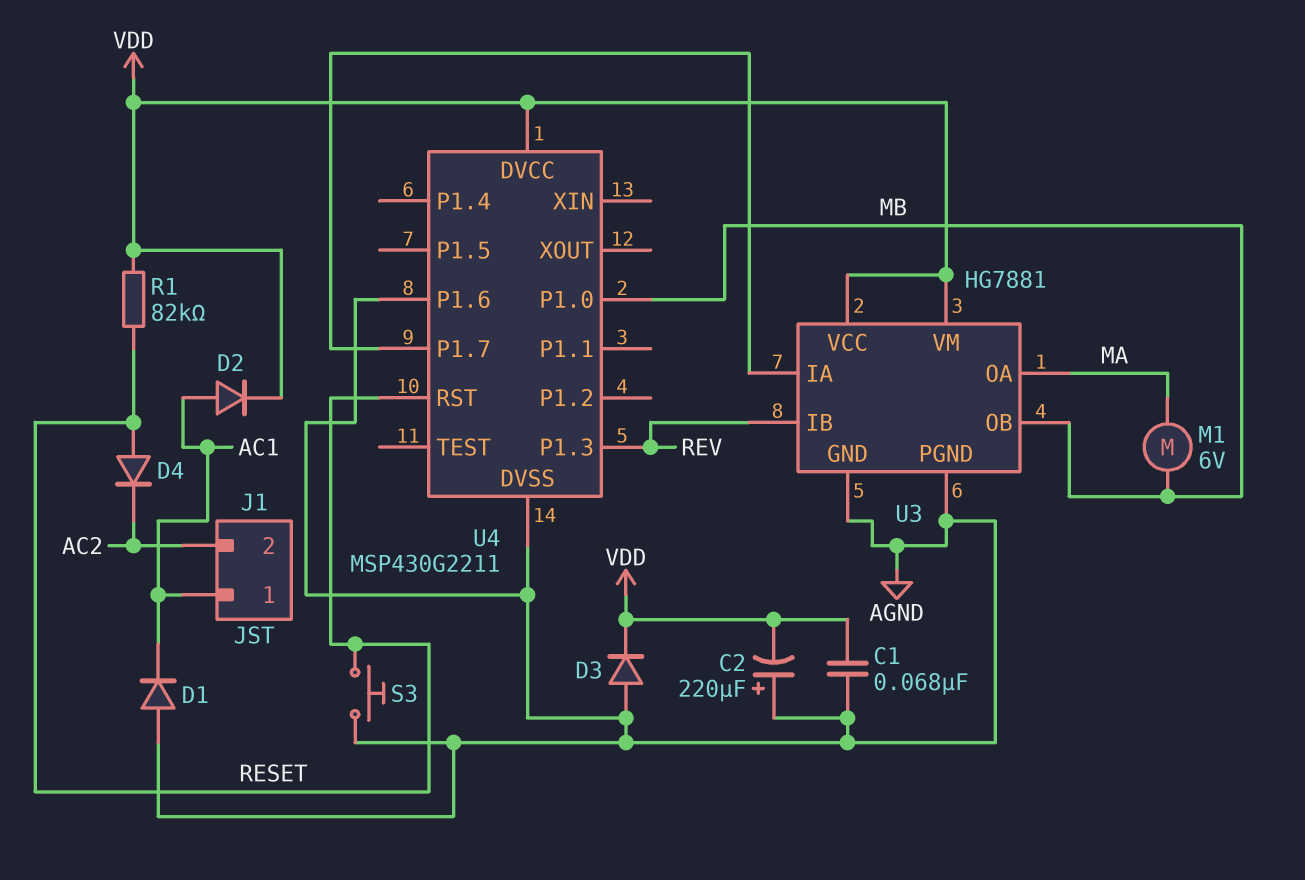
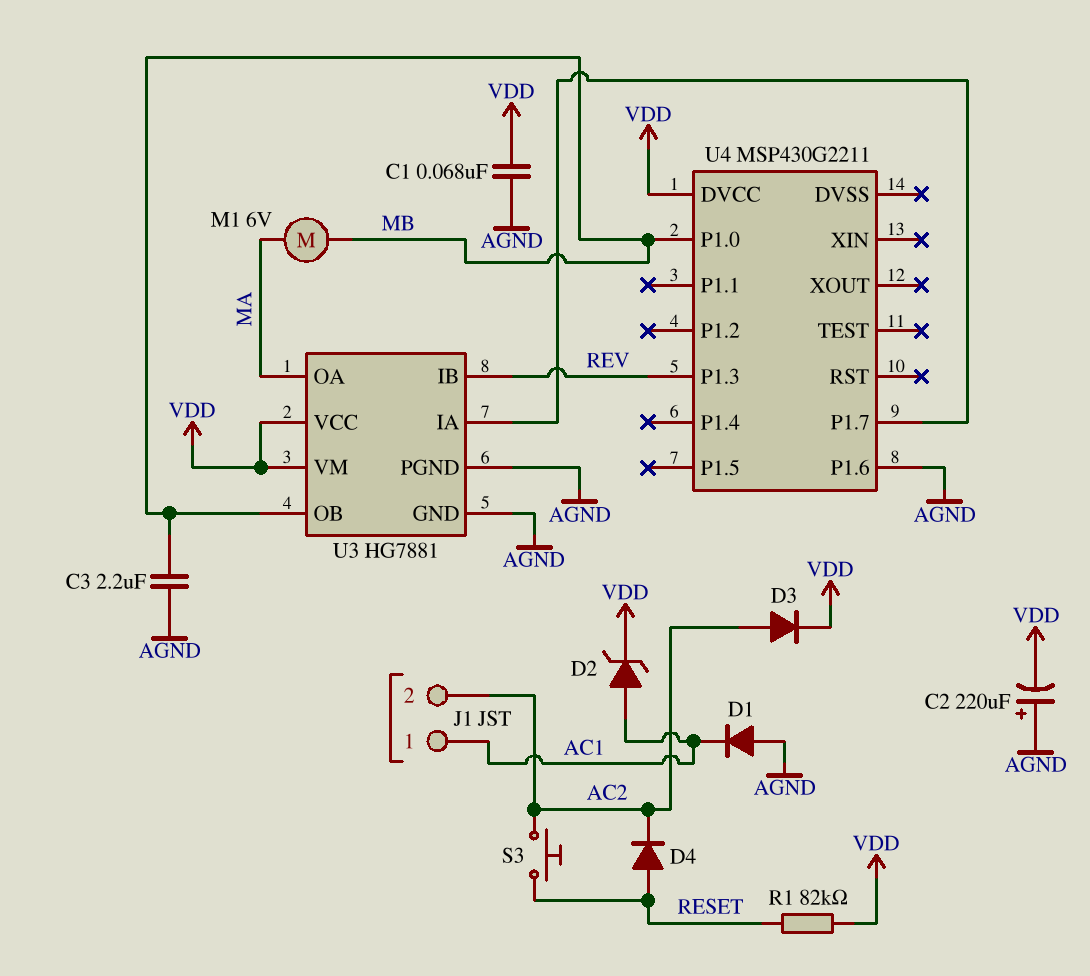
C3: none -> 2.2uF (AGND, MB)
D2: diode (A AC1, K VDD) -> zener (A AC1, K VDD)
D3: diode (A AGND, K VDD) -> diode (A AC2, K VDD)
S3: button (AGND, RESET) -> button (AC2, RESET)
U4 pin DVSS: AGND -> none
U4 pin RST: RESET -> none

